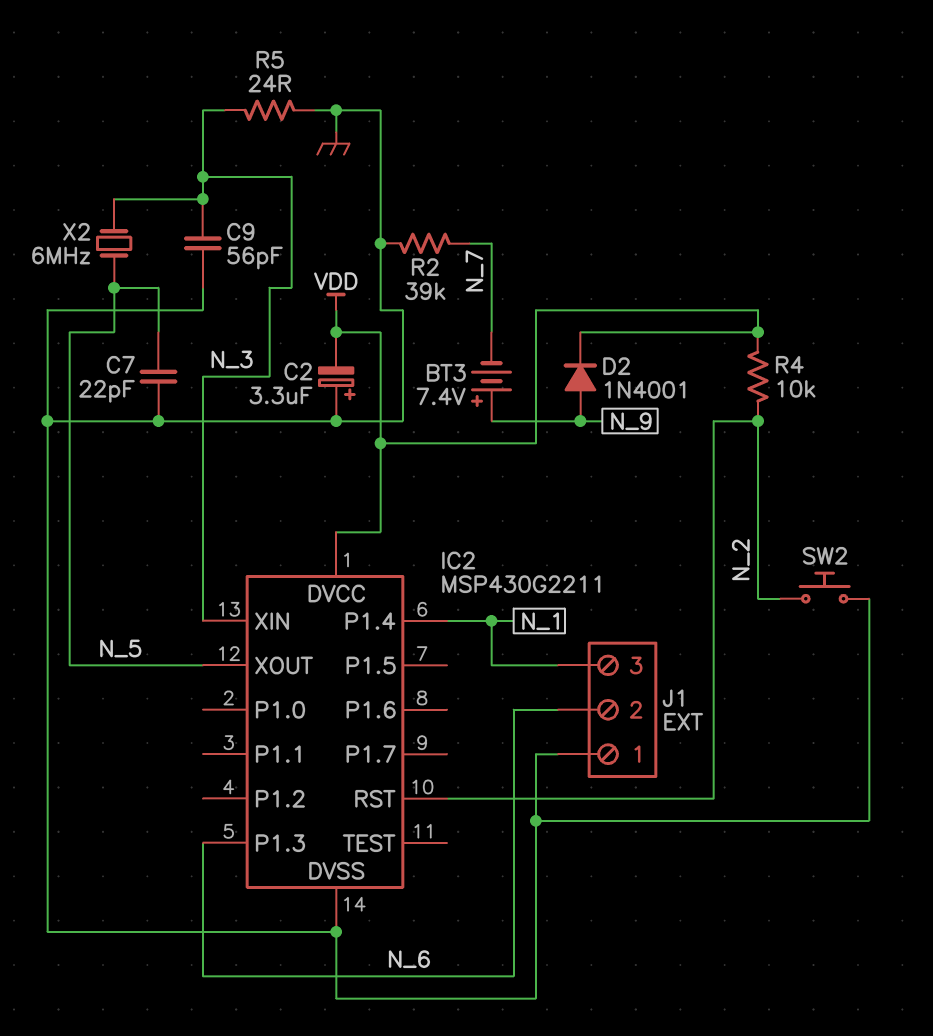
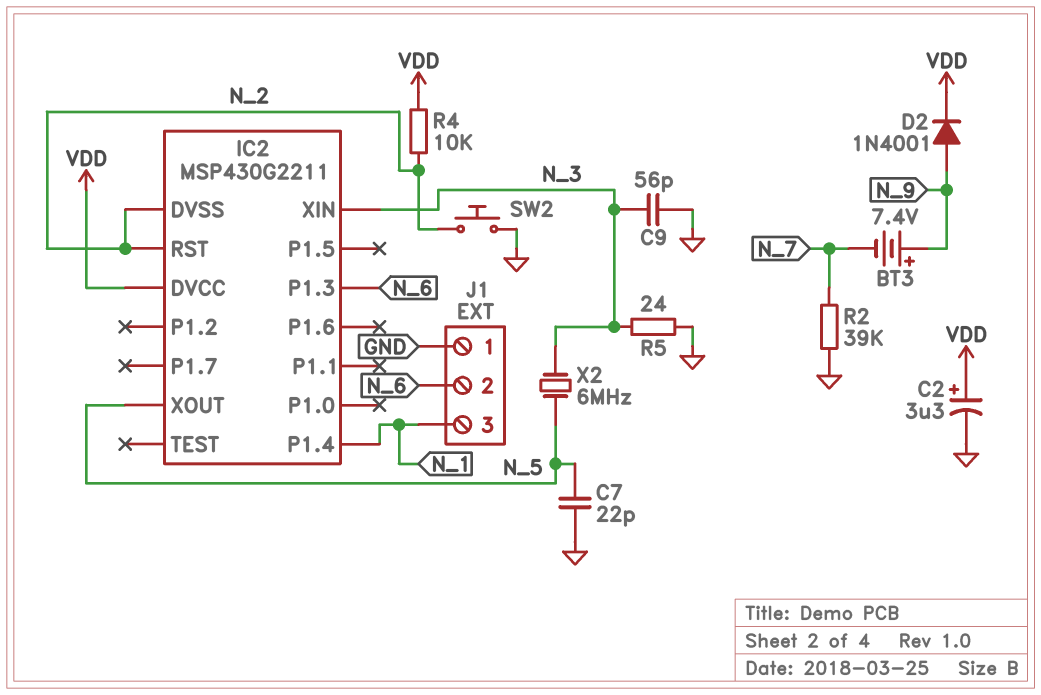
C2: 3.3uF (plus GND, minus VDD) -> 3.3uF (plus VDD, minus GND)
IC2 pin DVSS: GND -> N_2

